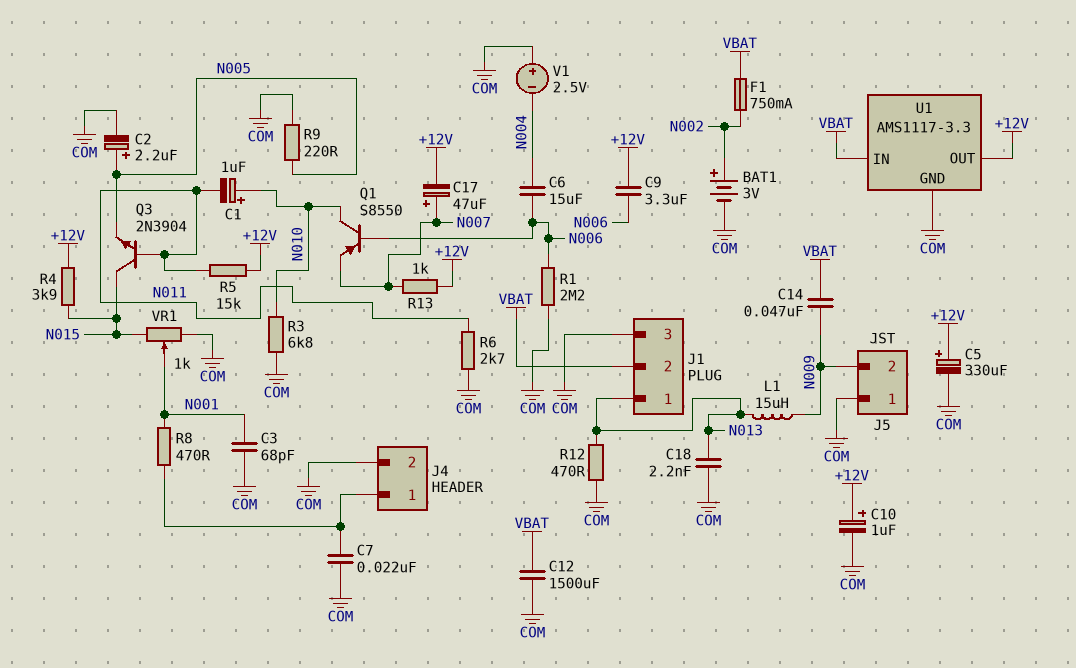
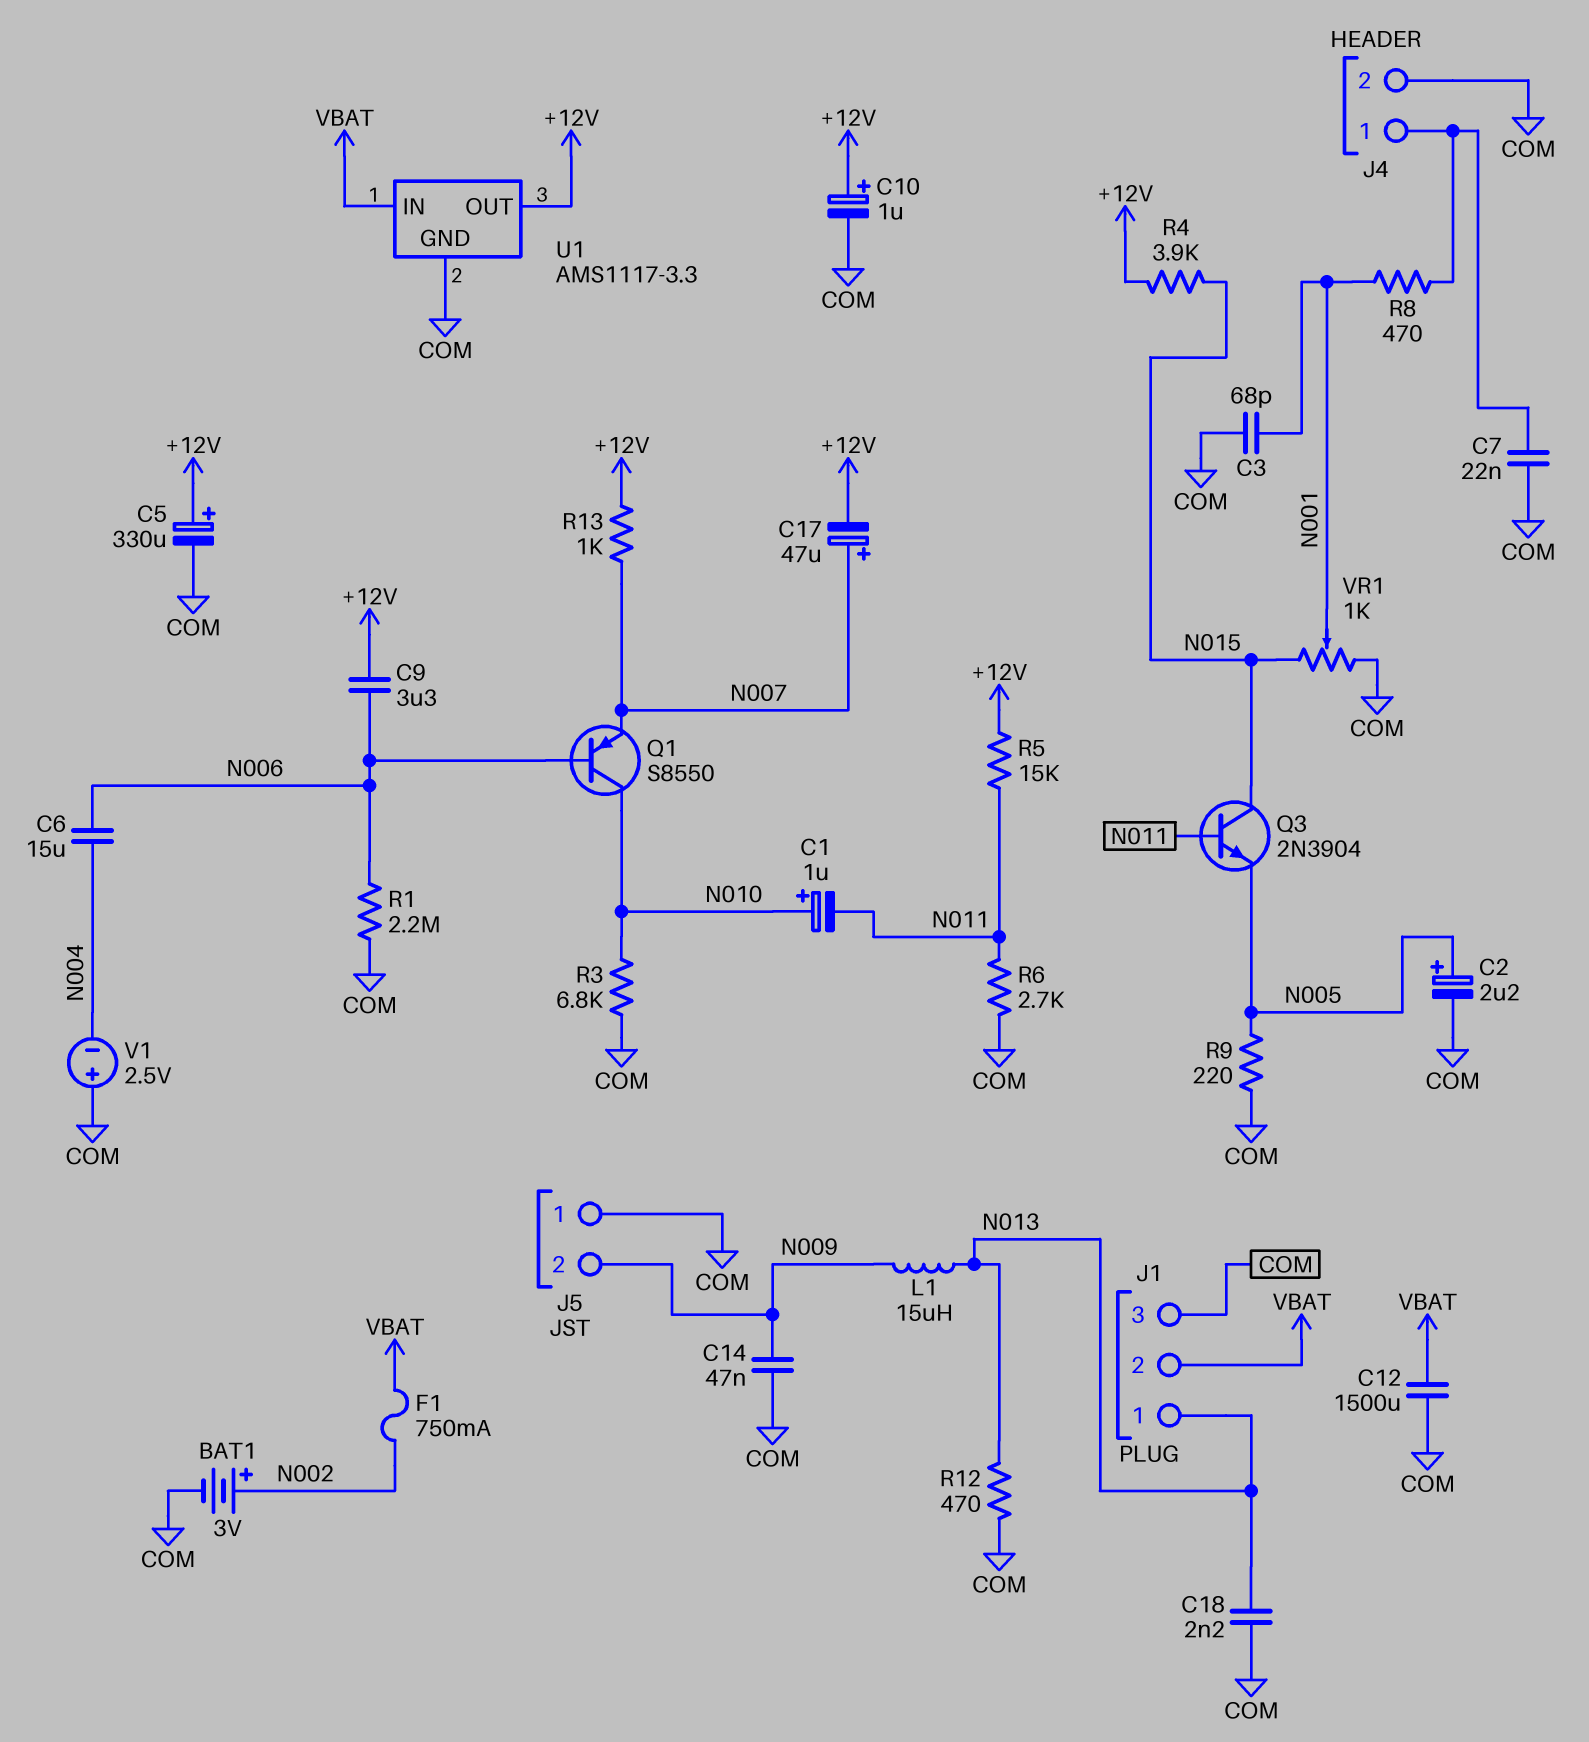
C14: 47nF (N009, VBAT) -> 47nF (COM, N009)

